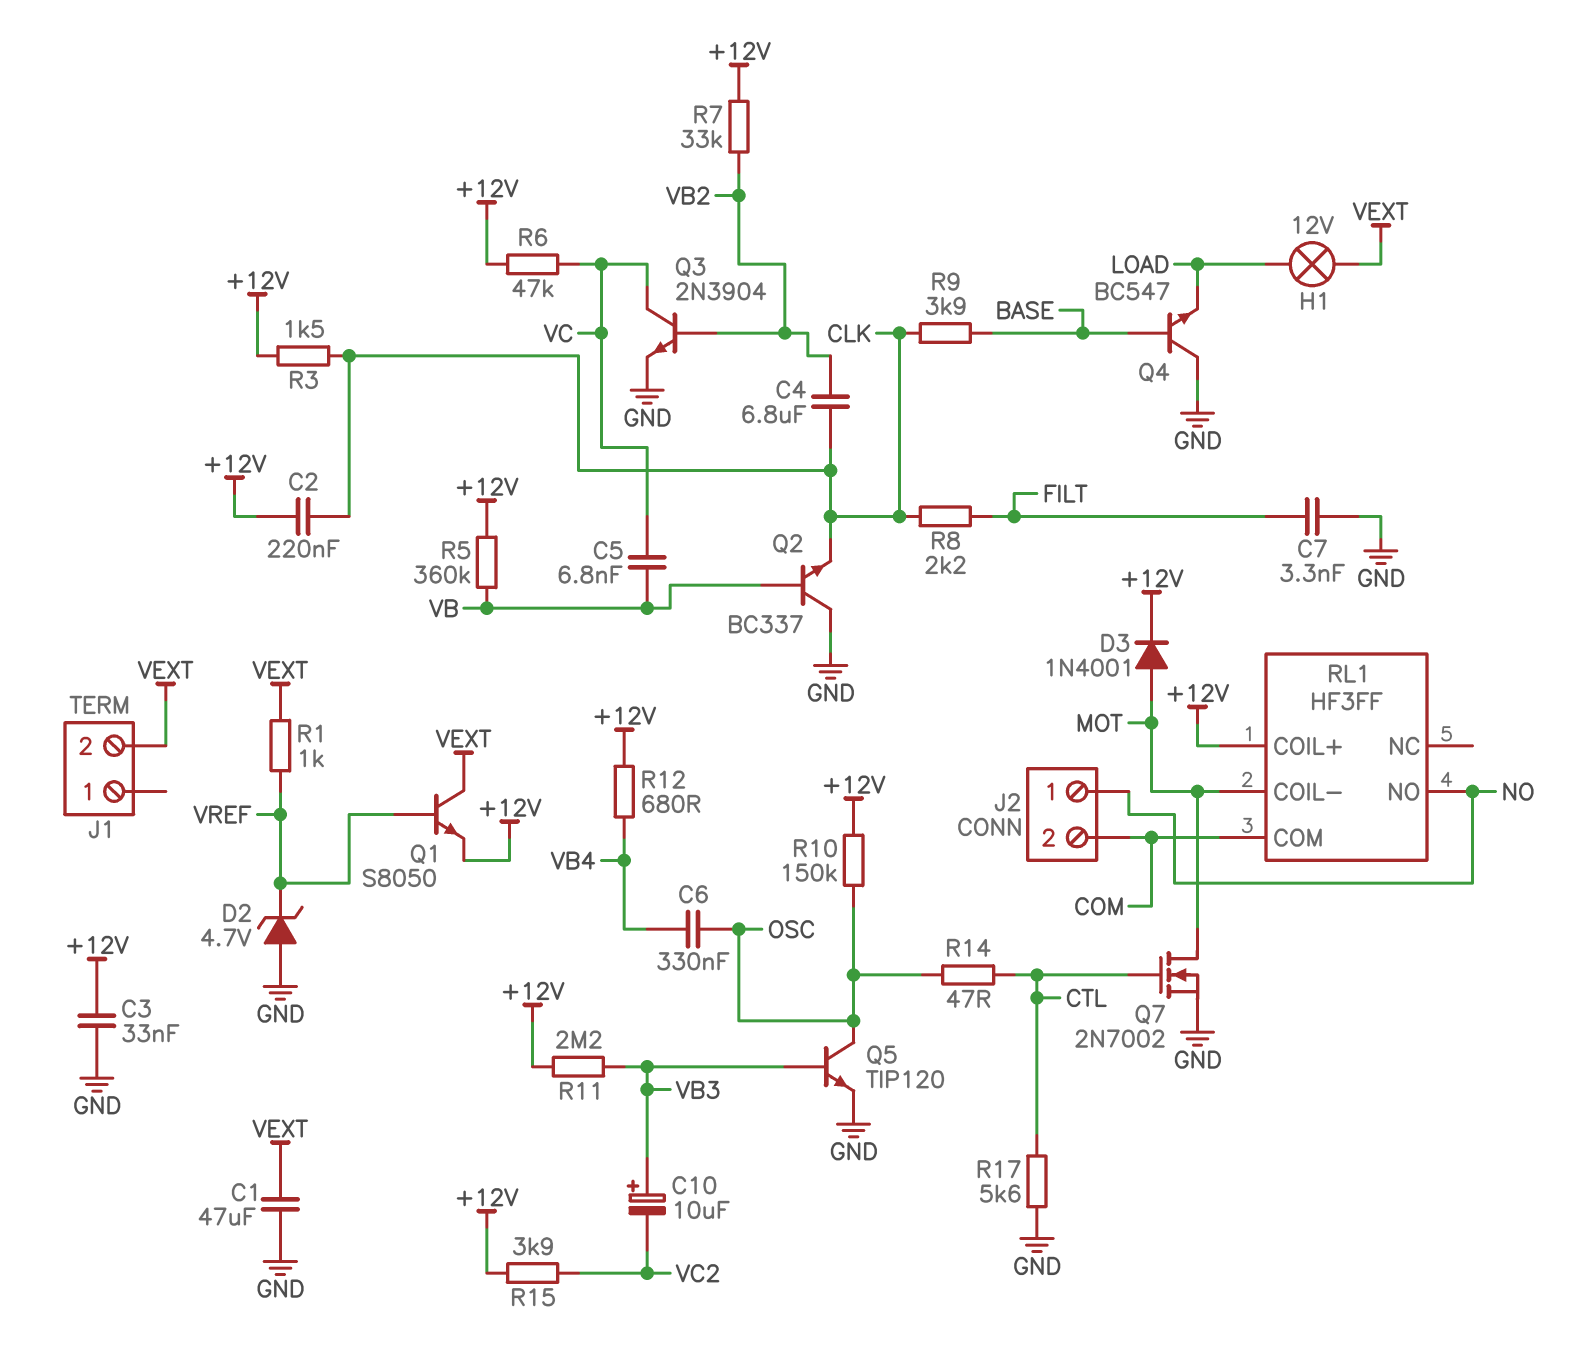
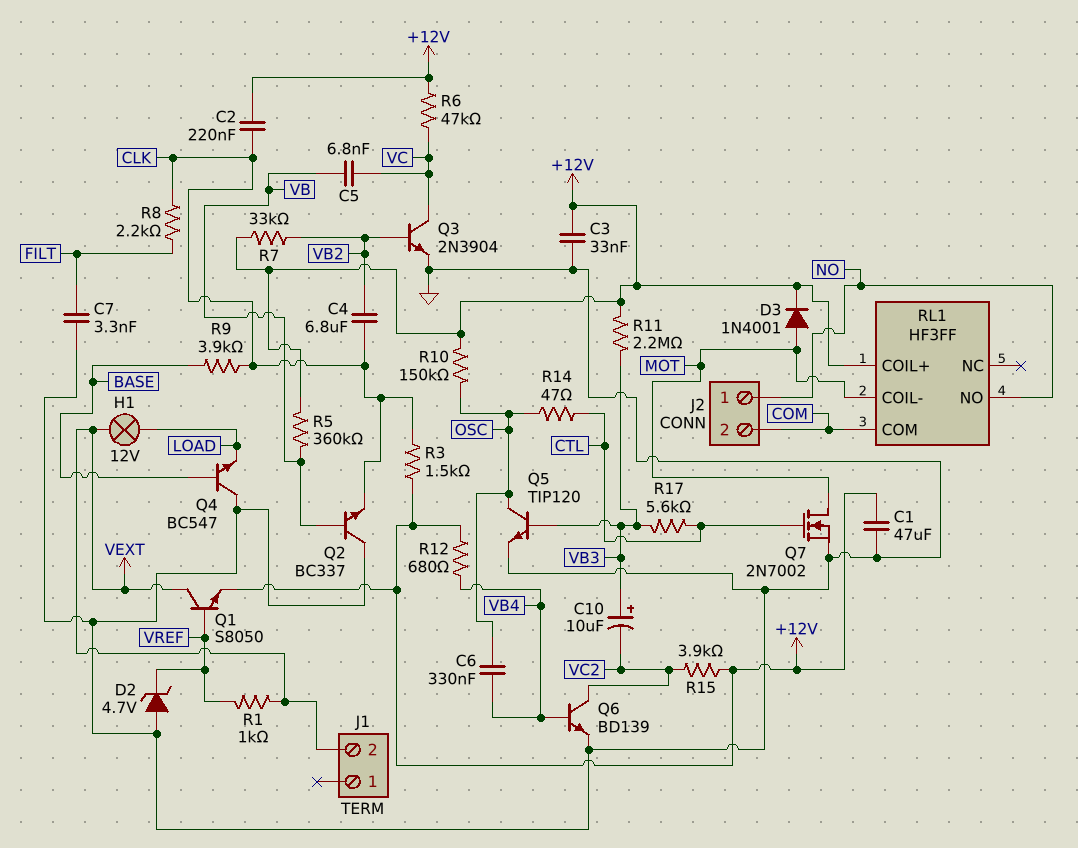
C1: 47uF (GND, VEXT) -> 47uF (+12V, GND)
Q6: none -> NPN BD139 (B VB4, C VC2, E GND)
R17: 5.6k (CTL, GND) -> 5.6k (CTL, VB3)

